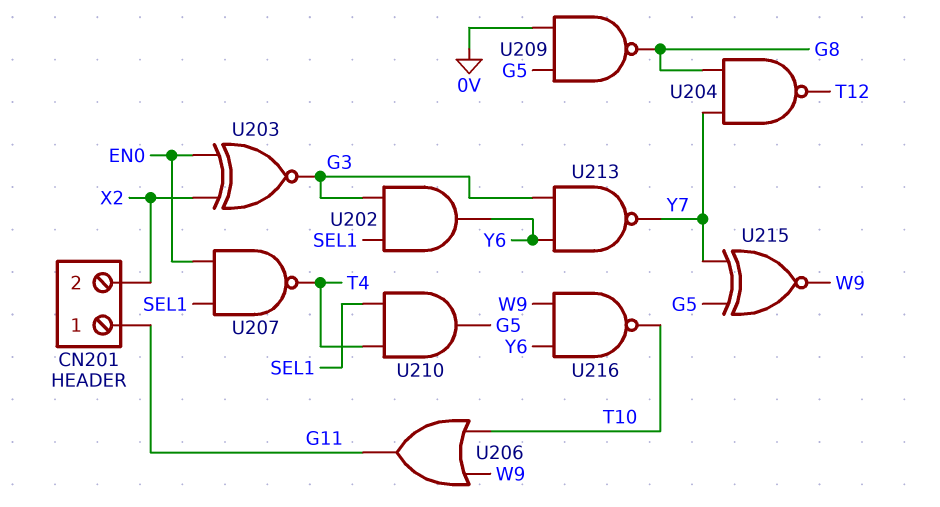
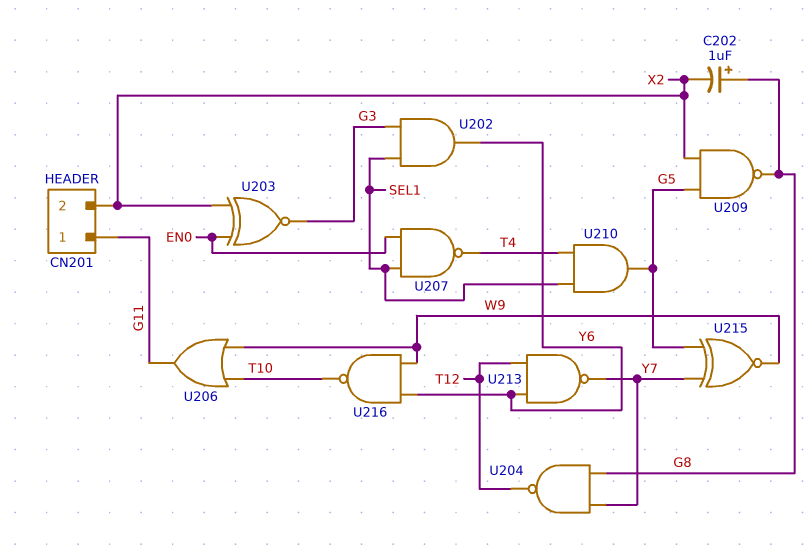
C202: none -> 1uF (plus G8, minus X2)
U209: NAND (in 0V, in G5, out G8) -> NAND (in G5, in X2, out G8)
U213: NAND (in G3, in Y6, out Y7) -> NAND (in T12, in Y6, out Y7)

